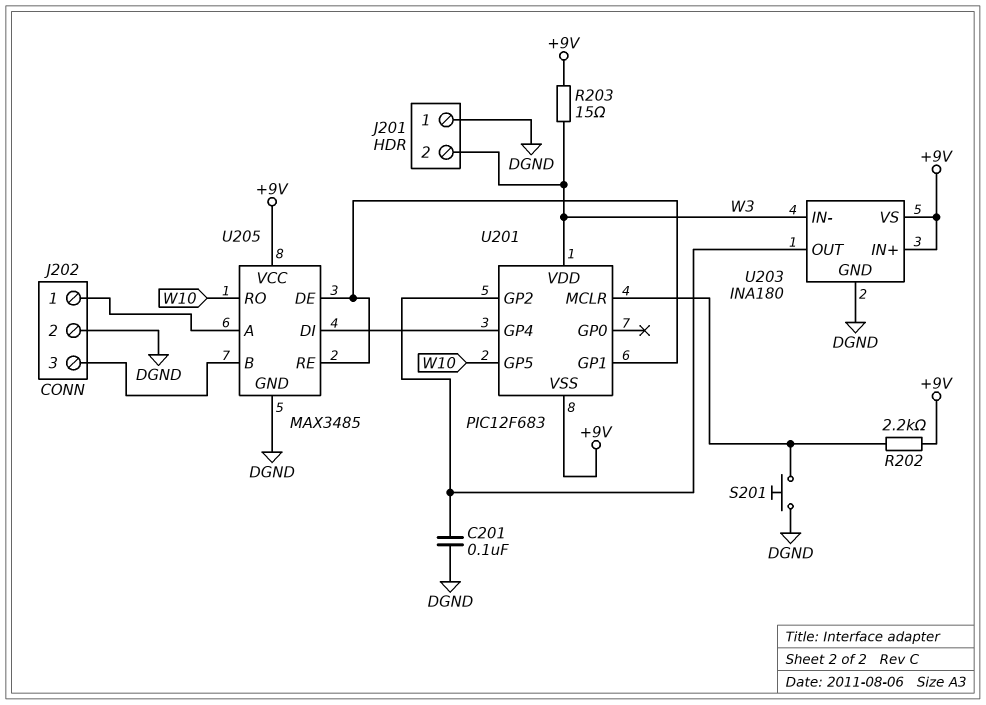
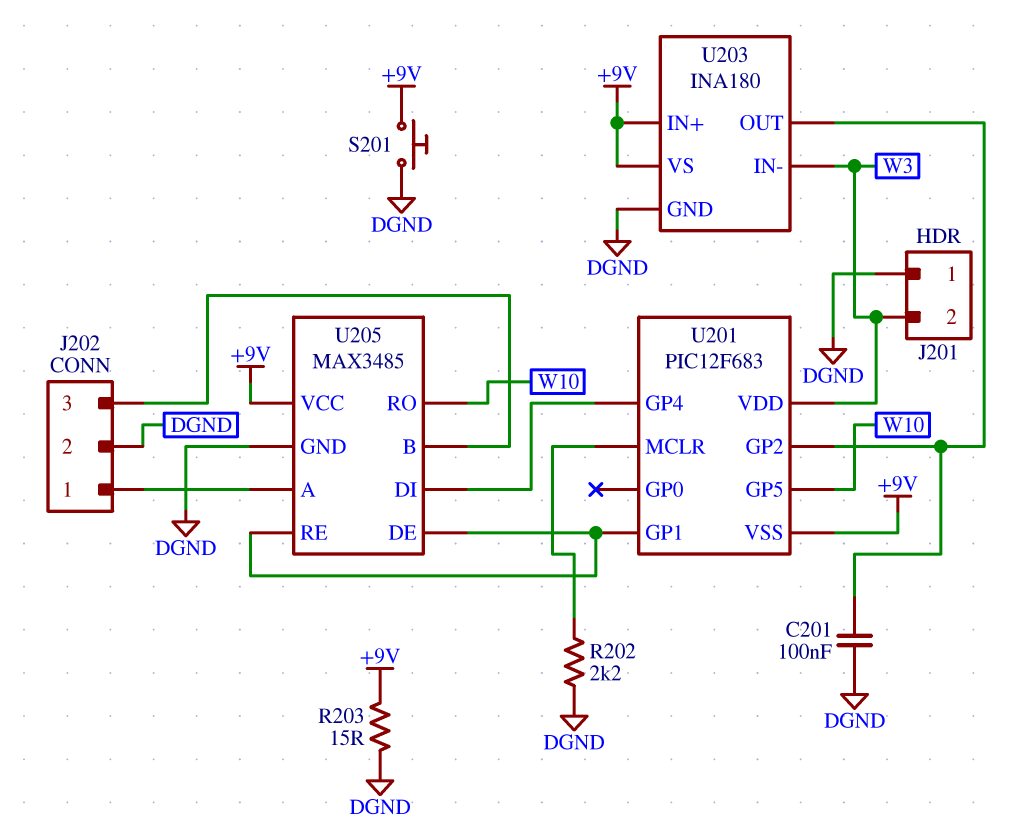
R202: 2.2k (+9V, U201/MCLR) -> 2.2k (DGND, U201/MCLR)
R203: 15 (+9V, W3) -> 15 (+9V, DGND)
S201: button (DGND, U201/MCLR) -> button (+9V, DGND)

